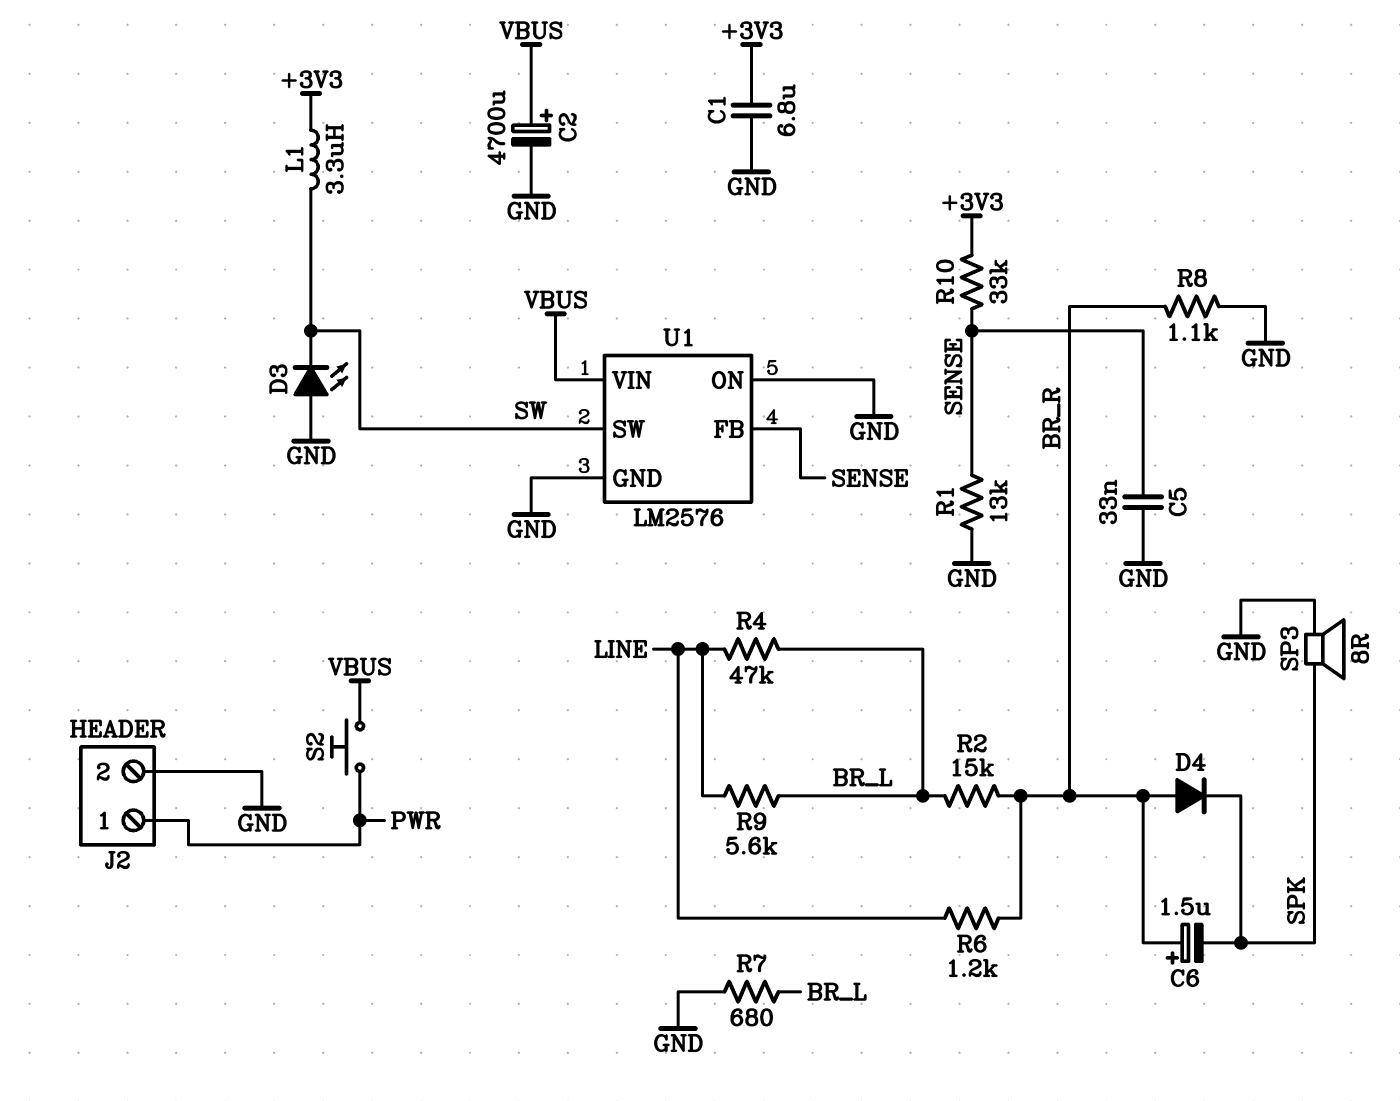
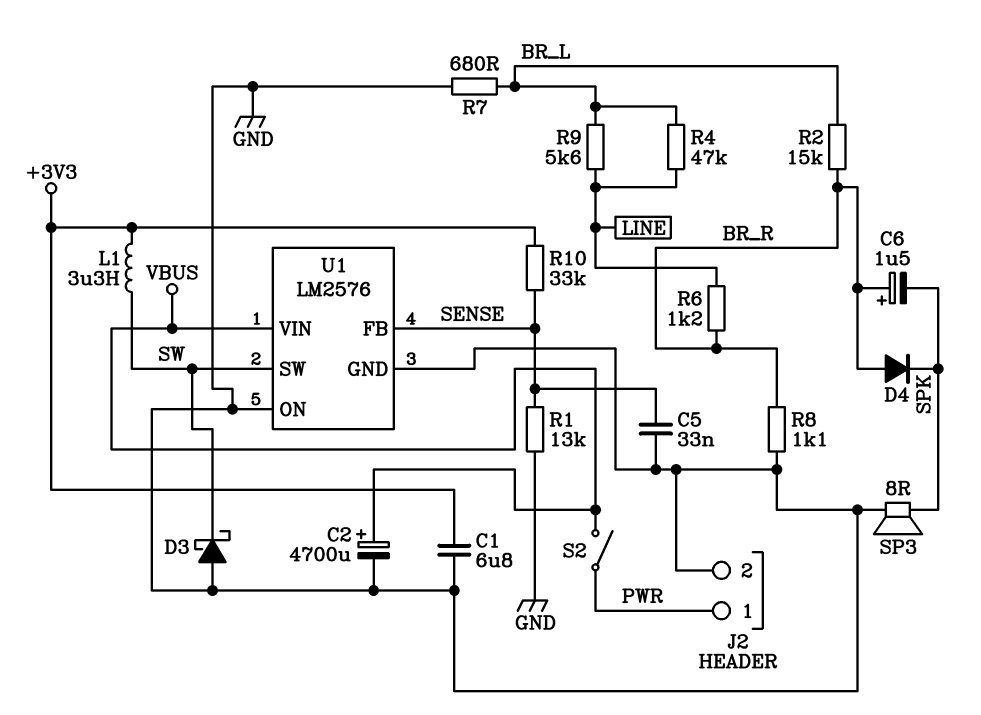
D3: LED (A GND, K SW) -> schottky (A GND, K SW)
S2: button (PWR, VBUS) -> switch (PWR, VBUS)

